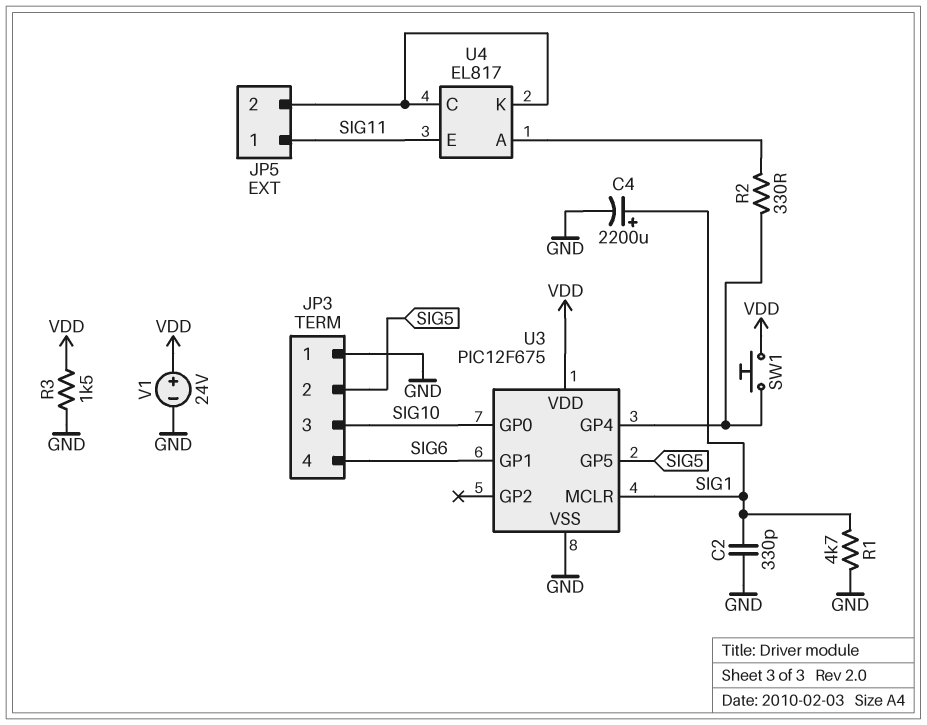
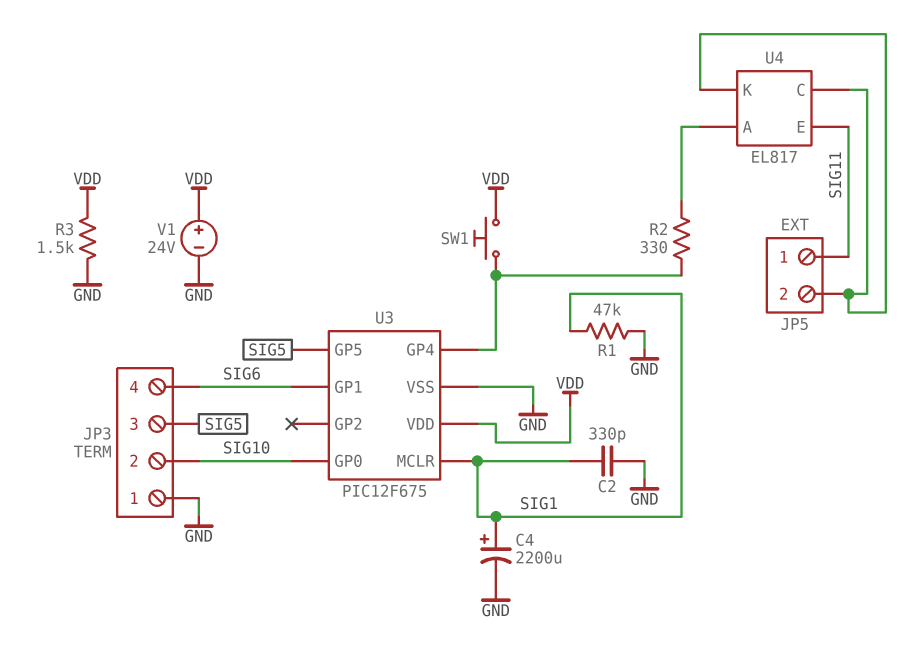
JP3 pin 2: SIG5 -> SIG10
JP3 pin 3: SIG10 -> SIG5
R1: 4.7k (GND, SIG1) -> 47k (GND, SIG1)

